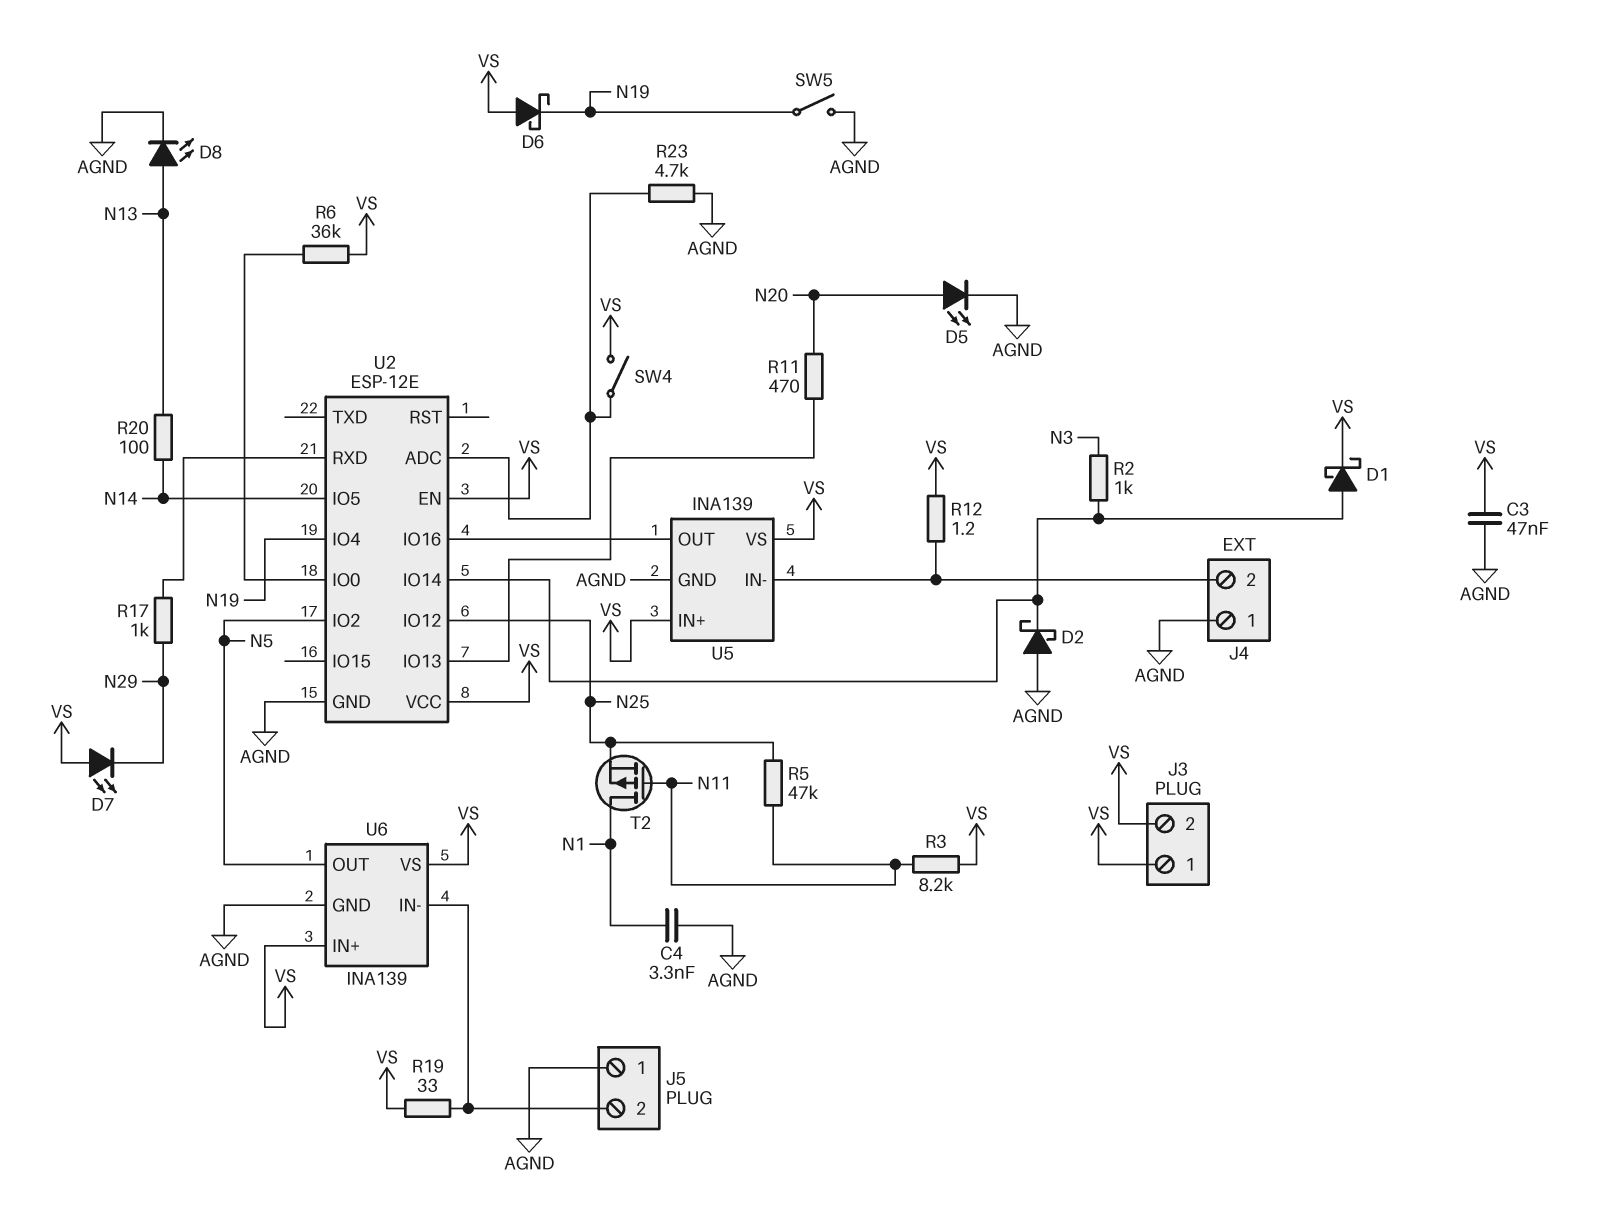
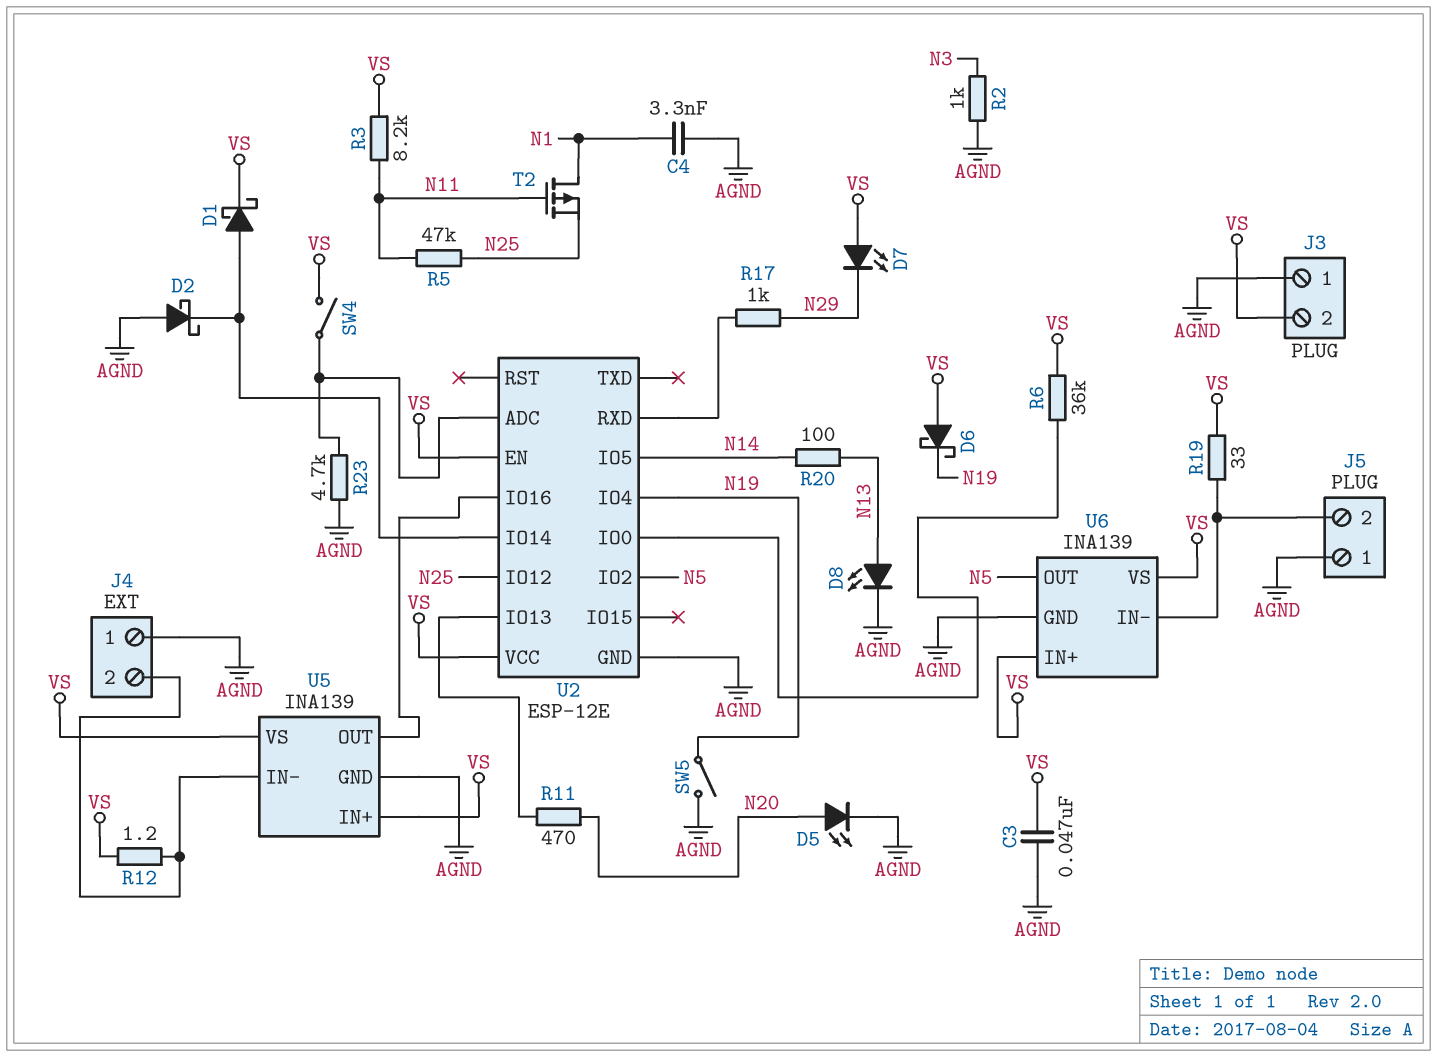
J3 pin 1: VS -> AGND
R2: 1k (N3, U2/IO14) -> 1k (AGND, N3)

